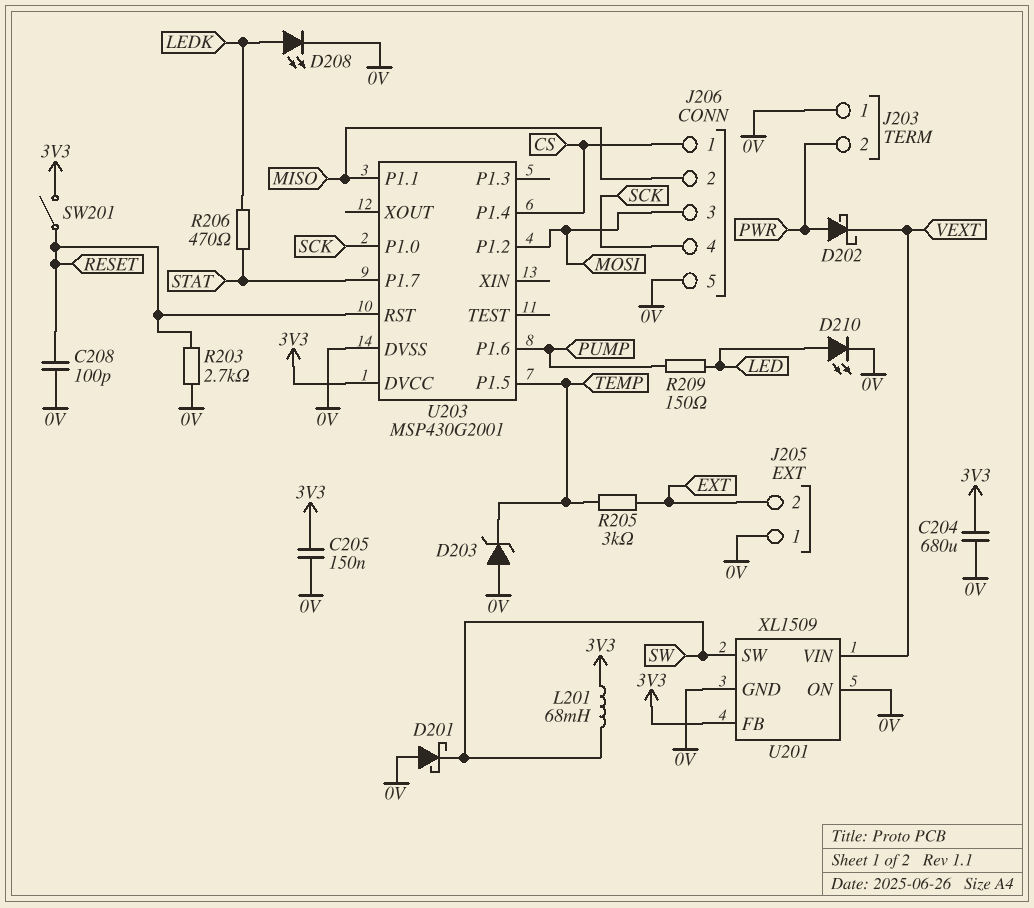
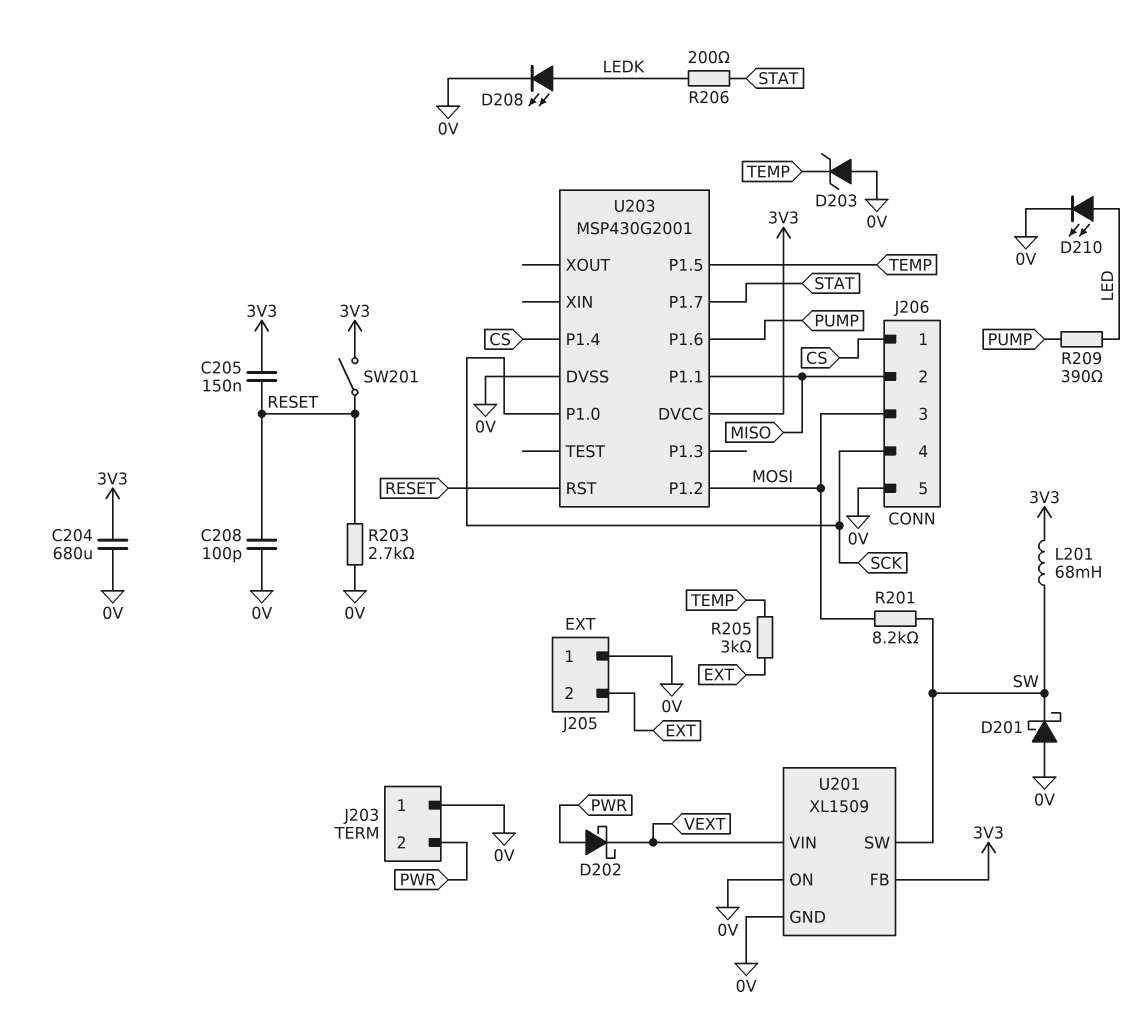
C205: 150nF (0V, 3V3) -> 150nF (3V3, RESET)
R201: none -> 8.2k (MOSI, SW)
R206: 470 (LEDK, STAT) -> 200 (LEDK, STAT)
R209: 150 (LED, PUMP) -> 390 (LED, PUMP)

